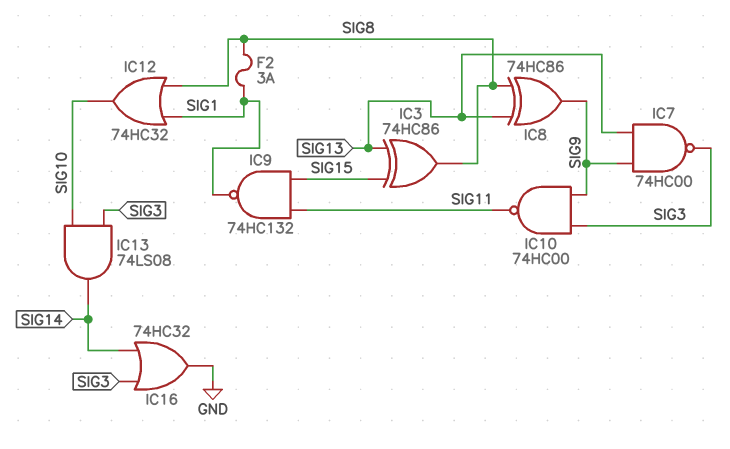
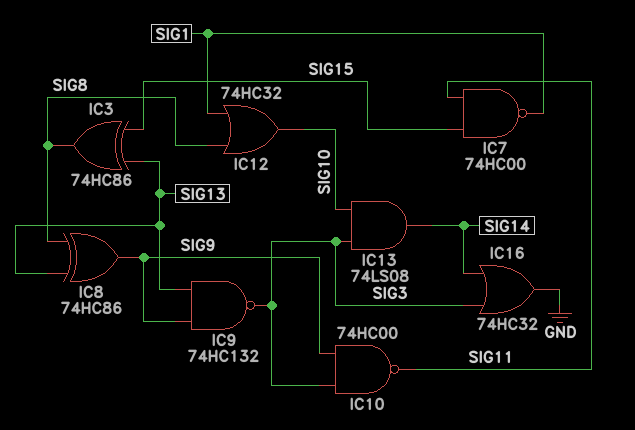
F2: 3A (SIG1, SIG8) -> none
IC7: NAND 74HC00 (in SIG9, in SIG13, out SIG3) -> NAND 74HC00 (in SIG11, in SIG15, out SIG1)
IC9: NAND 74HC132 (in SIG11, in SIG15, out SIG1) -> NAND 74HC132 (in SIG9, in SIG13, out SIG3)

